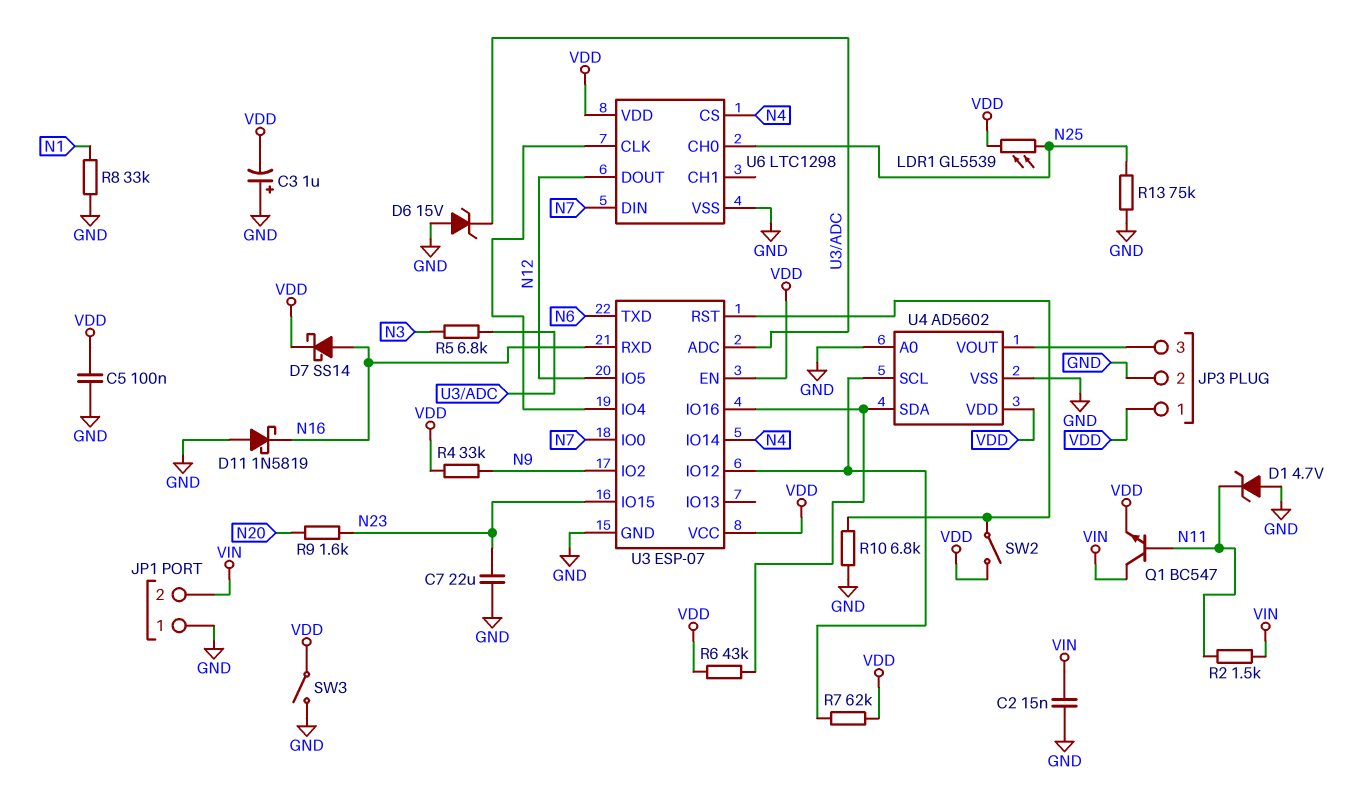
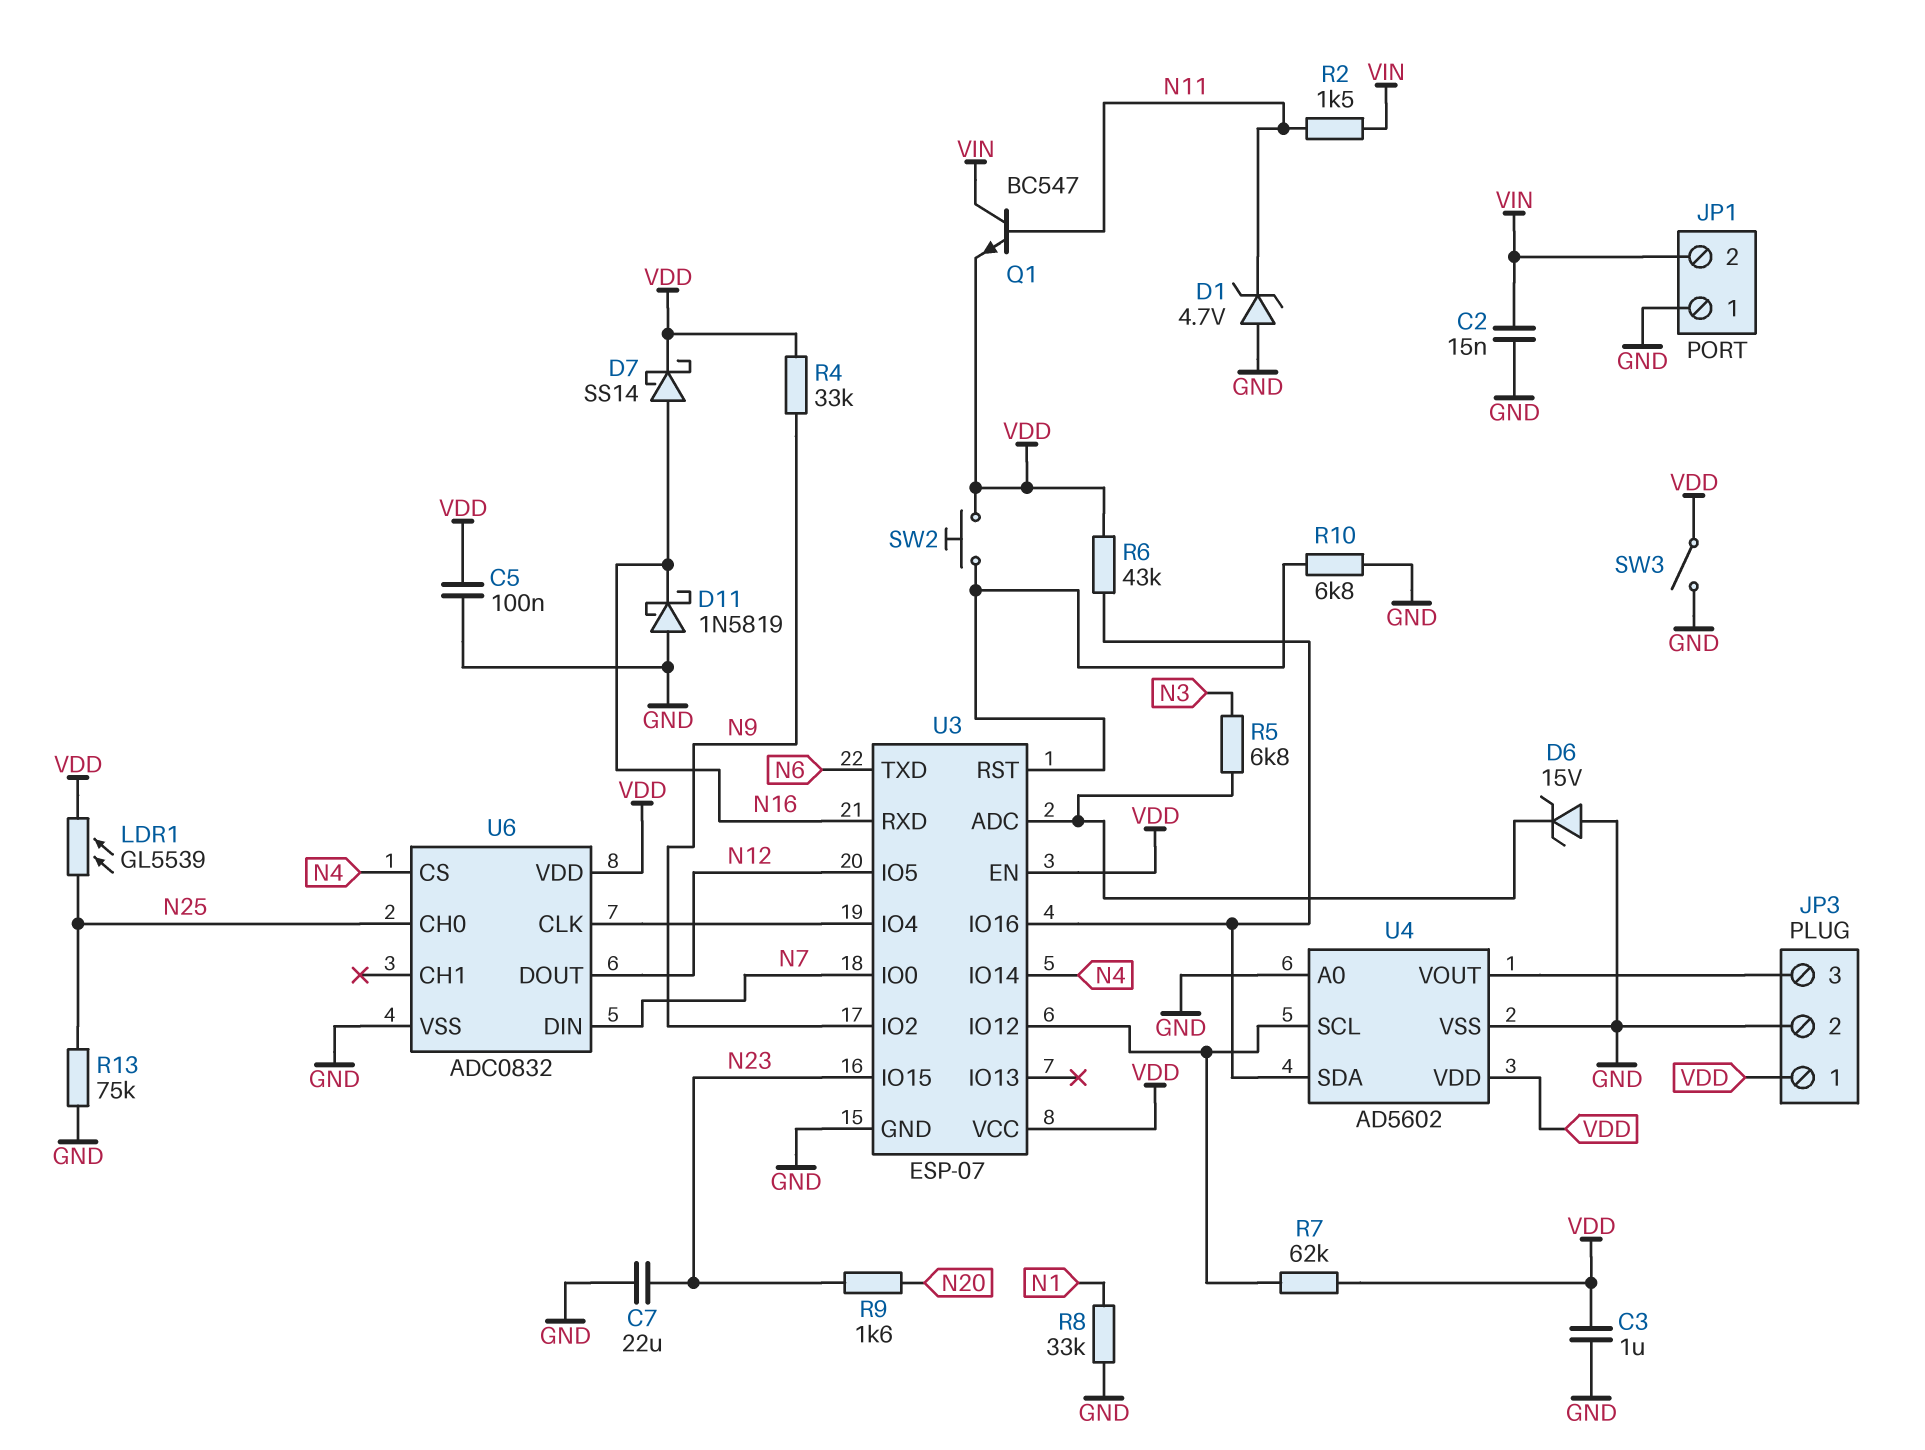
C3: 1uF (plus GND, minus VDD) -> 1uF (GND, VDD)
SW2: switch (U3/RST, VDD) -> button (U3/RST, VDD)
U6: LTC1298 -> ADC0832

